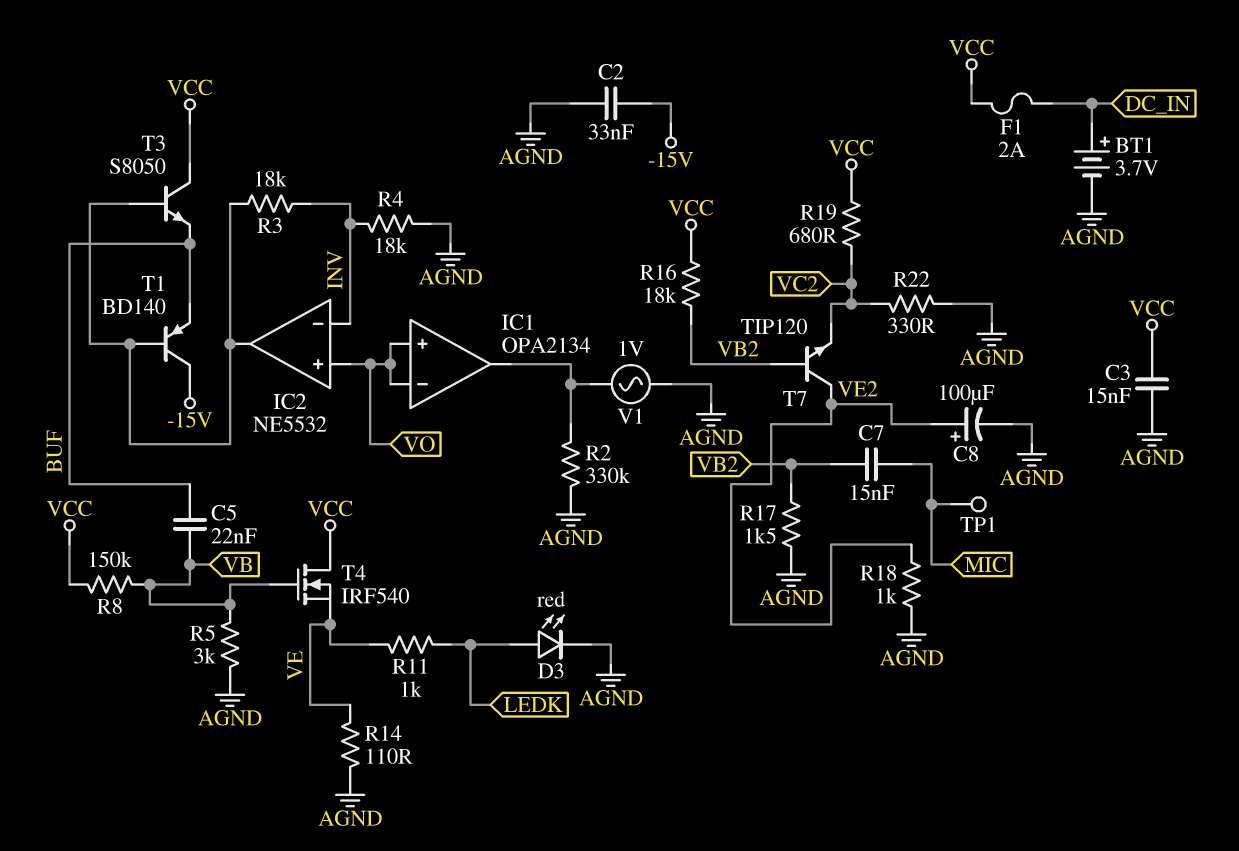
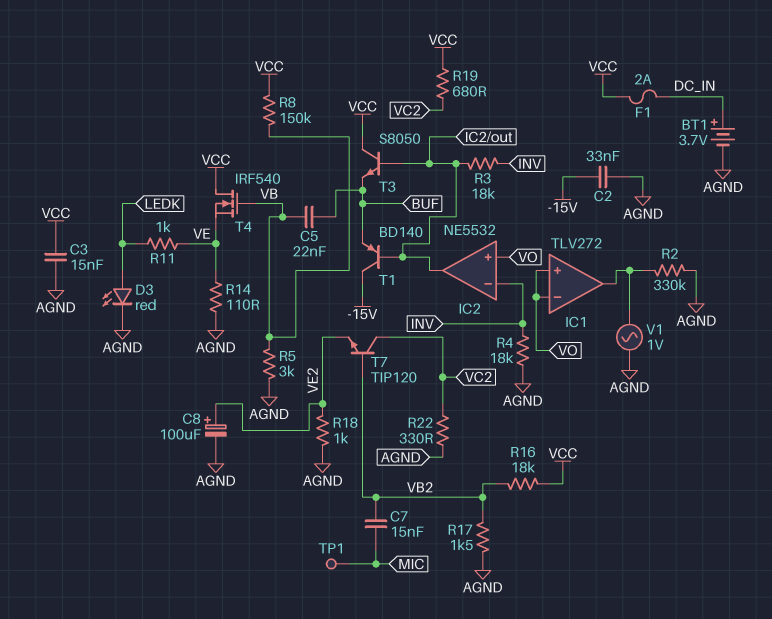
IC1: OPA2134 -> TLV272
T7: NPN TIP120 (B VB2, C VE2, E VC2) -> NPN TIP120 (B VB2, C VC2, E VE2)

